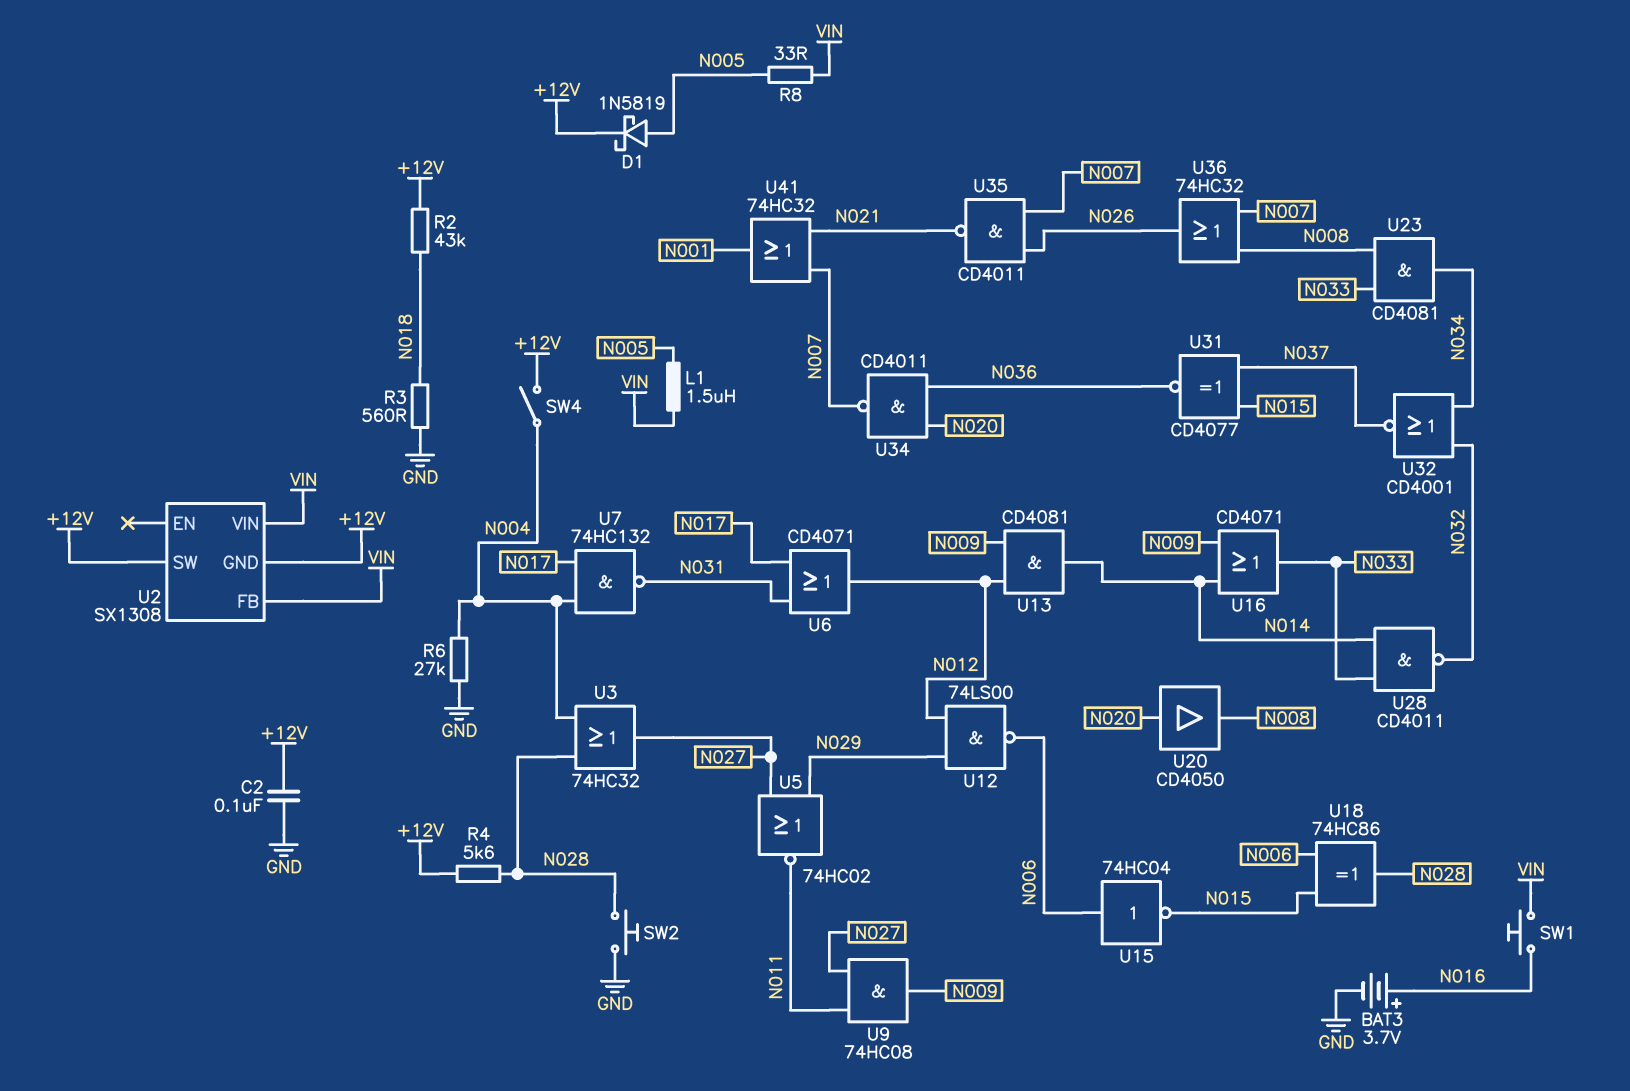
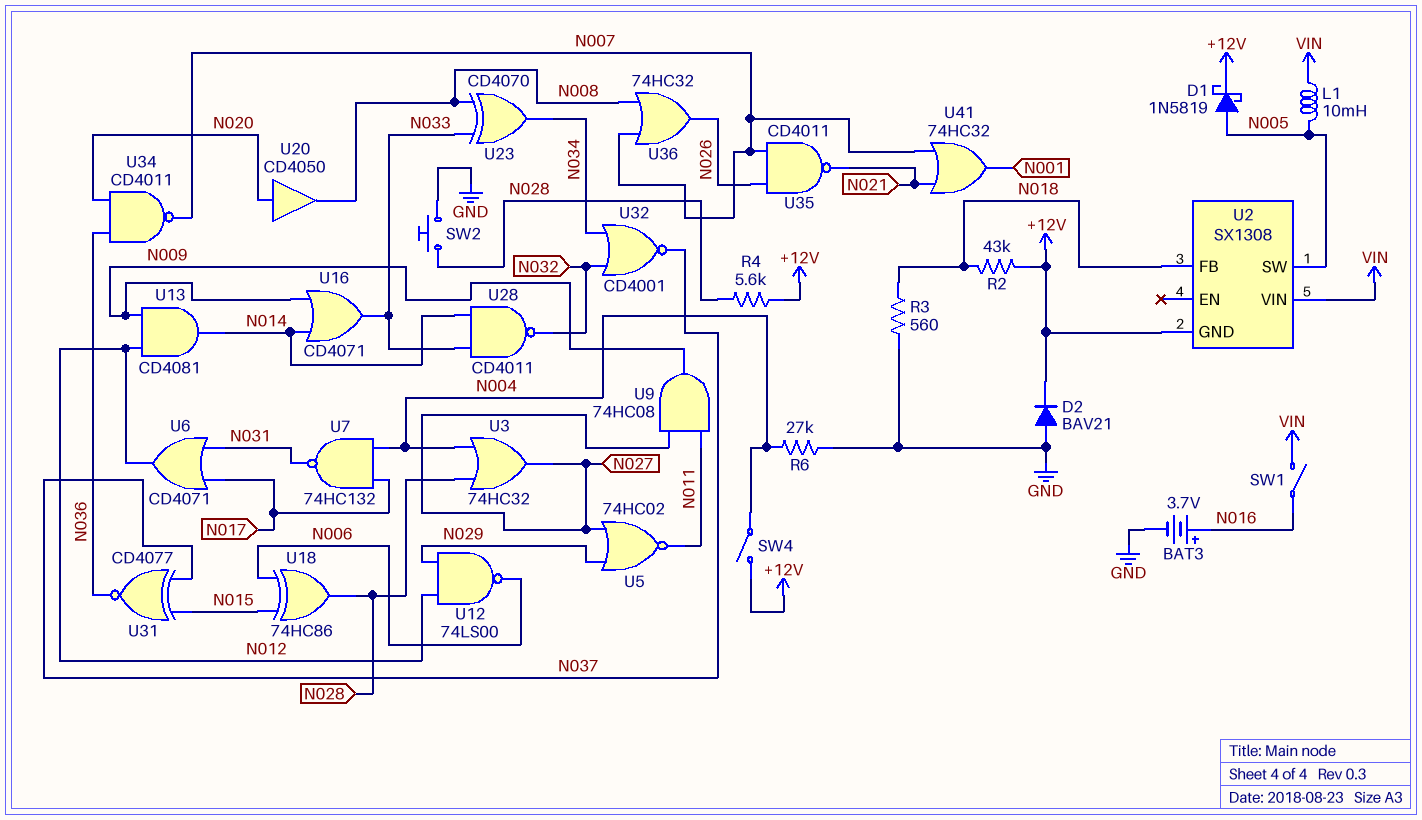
C2: 100nF (+12V, GND) -> none
D2: none -> diode BAV21 (A GND, K +12V)
L1: 1.5uH (N005, VIN) -> 10mH (N005, VIN)
R8: 33 (N005, VIN) -> none
SW1: button (N016, VIN) -> switch (N016, VIN)
U2 pin FB: VIN -> N018
U2 pin SW: +12V -> N005
U15: NOT 74HC04 (in N006, out N015) -> none
U23: AND CD4081 (in N008, in N033, out N034) -> XOR CD4070 (in N008, in N033, out N034)

